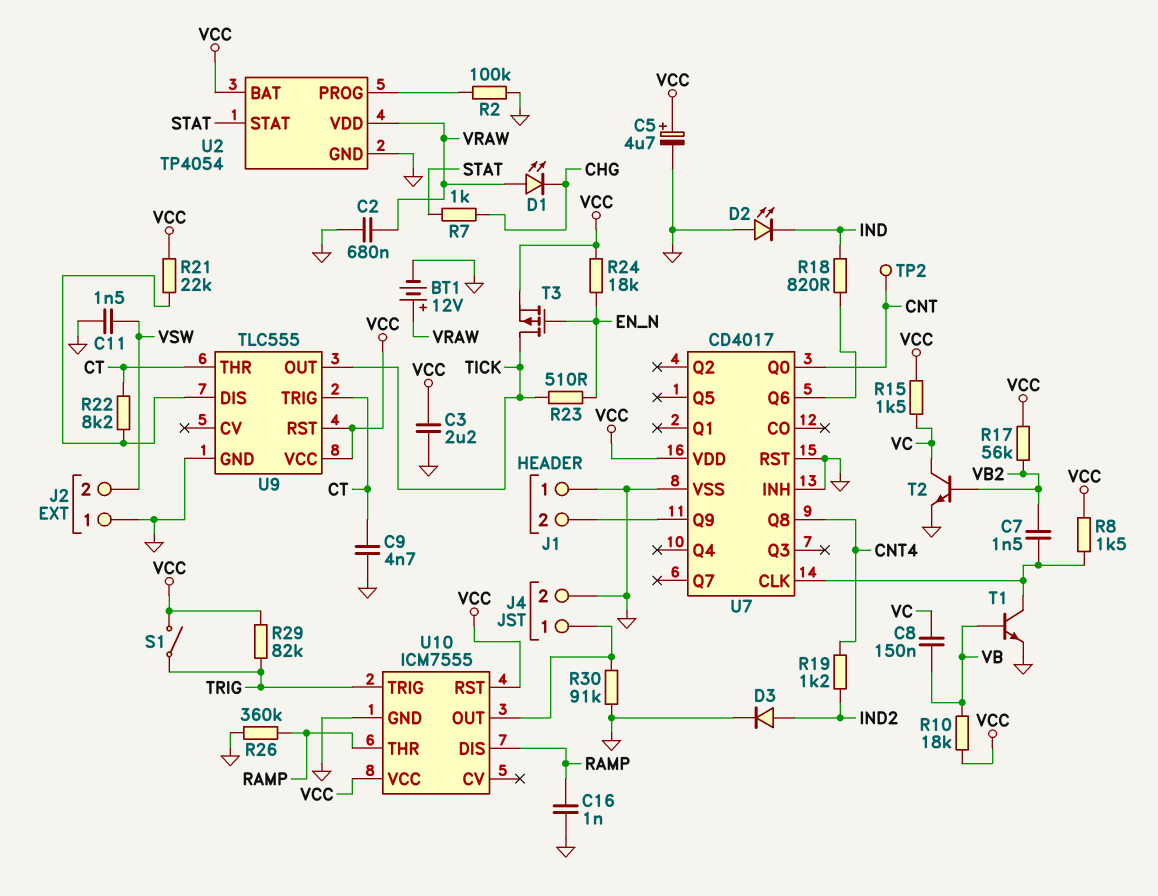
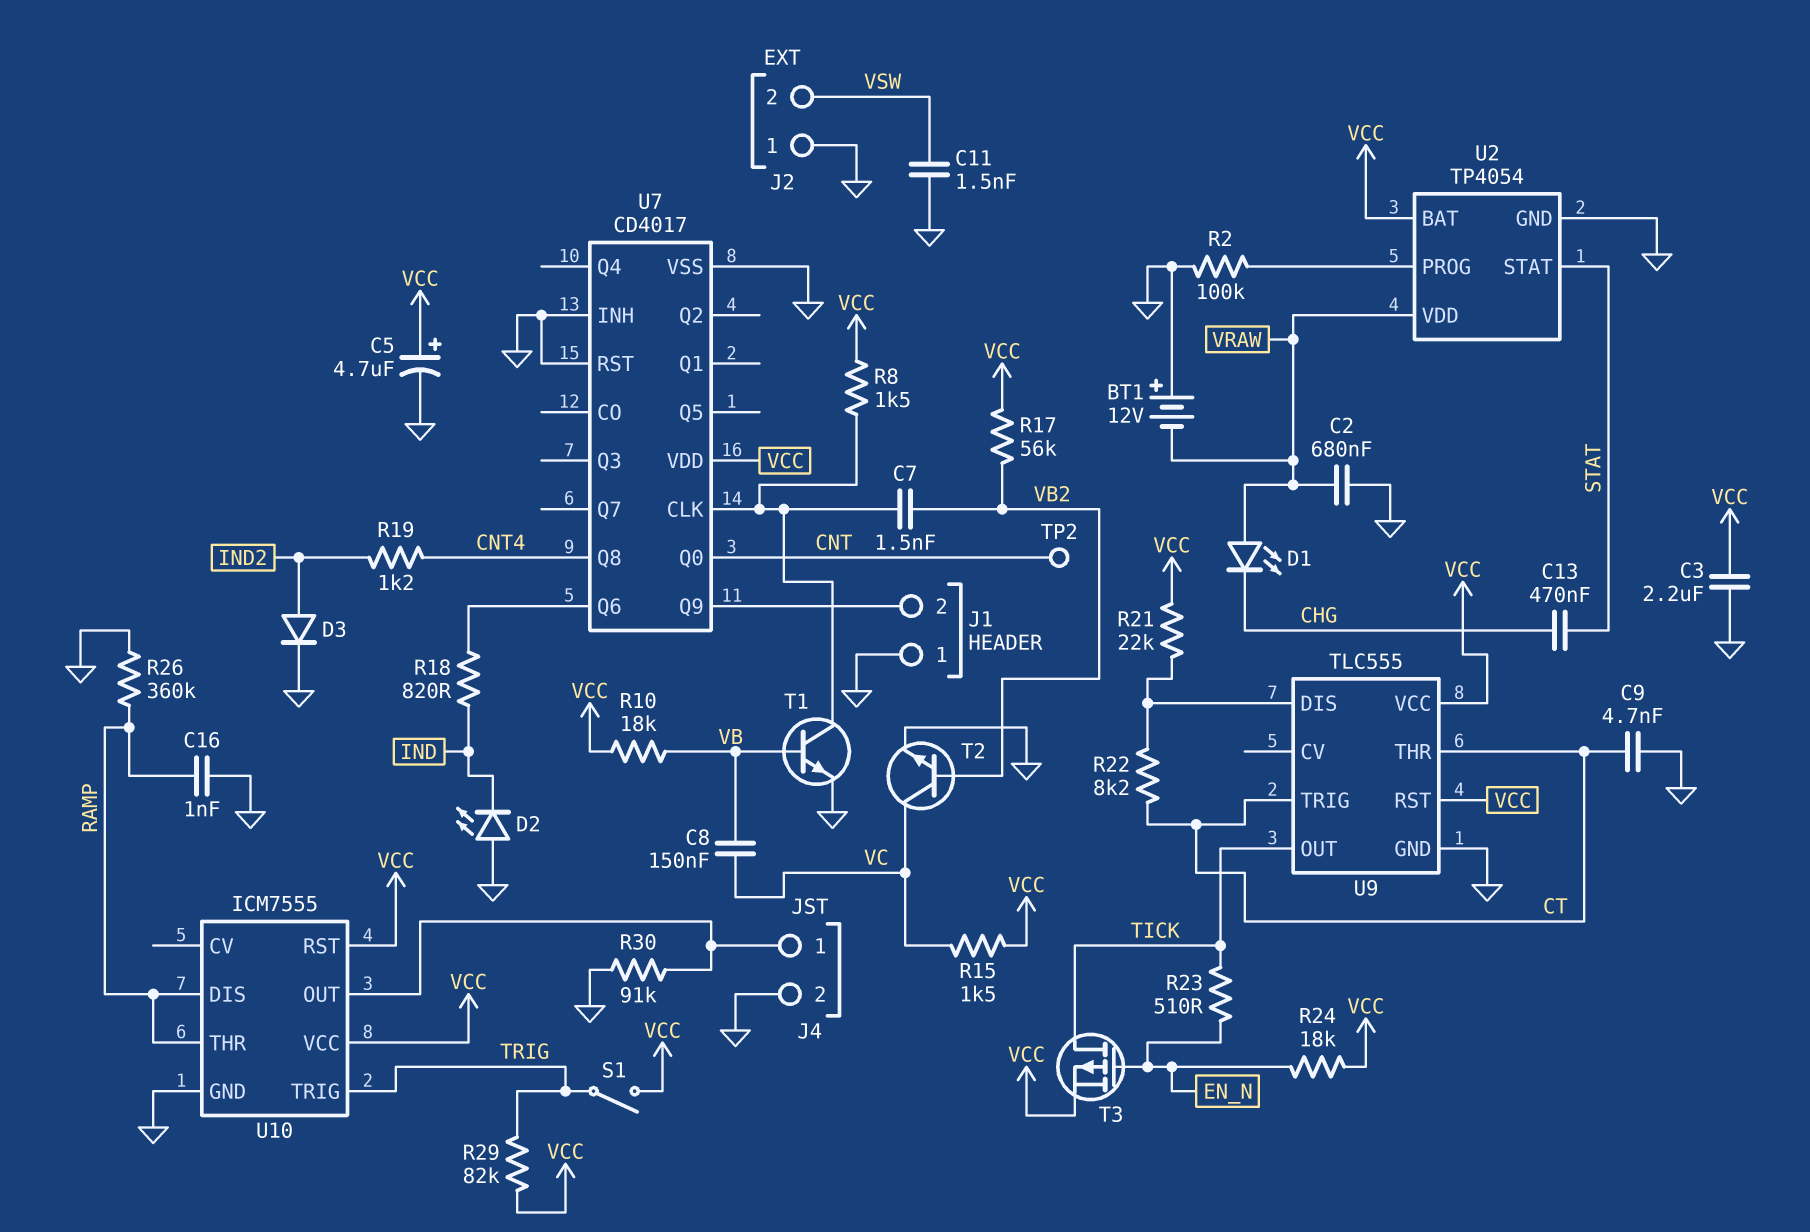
BT1: 12V (plus VRAW, minus GND) -> 12V (plus GND, minus VRAW)
C13: none -> 470nF (CHG, STAT)
R7: 1k (CHG, STAT) -> none

